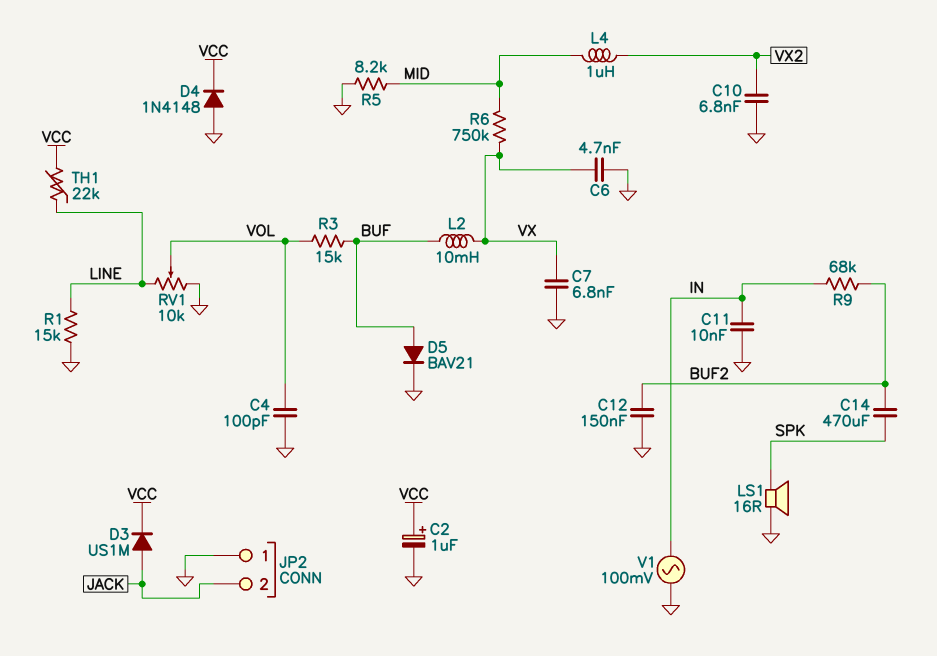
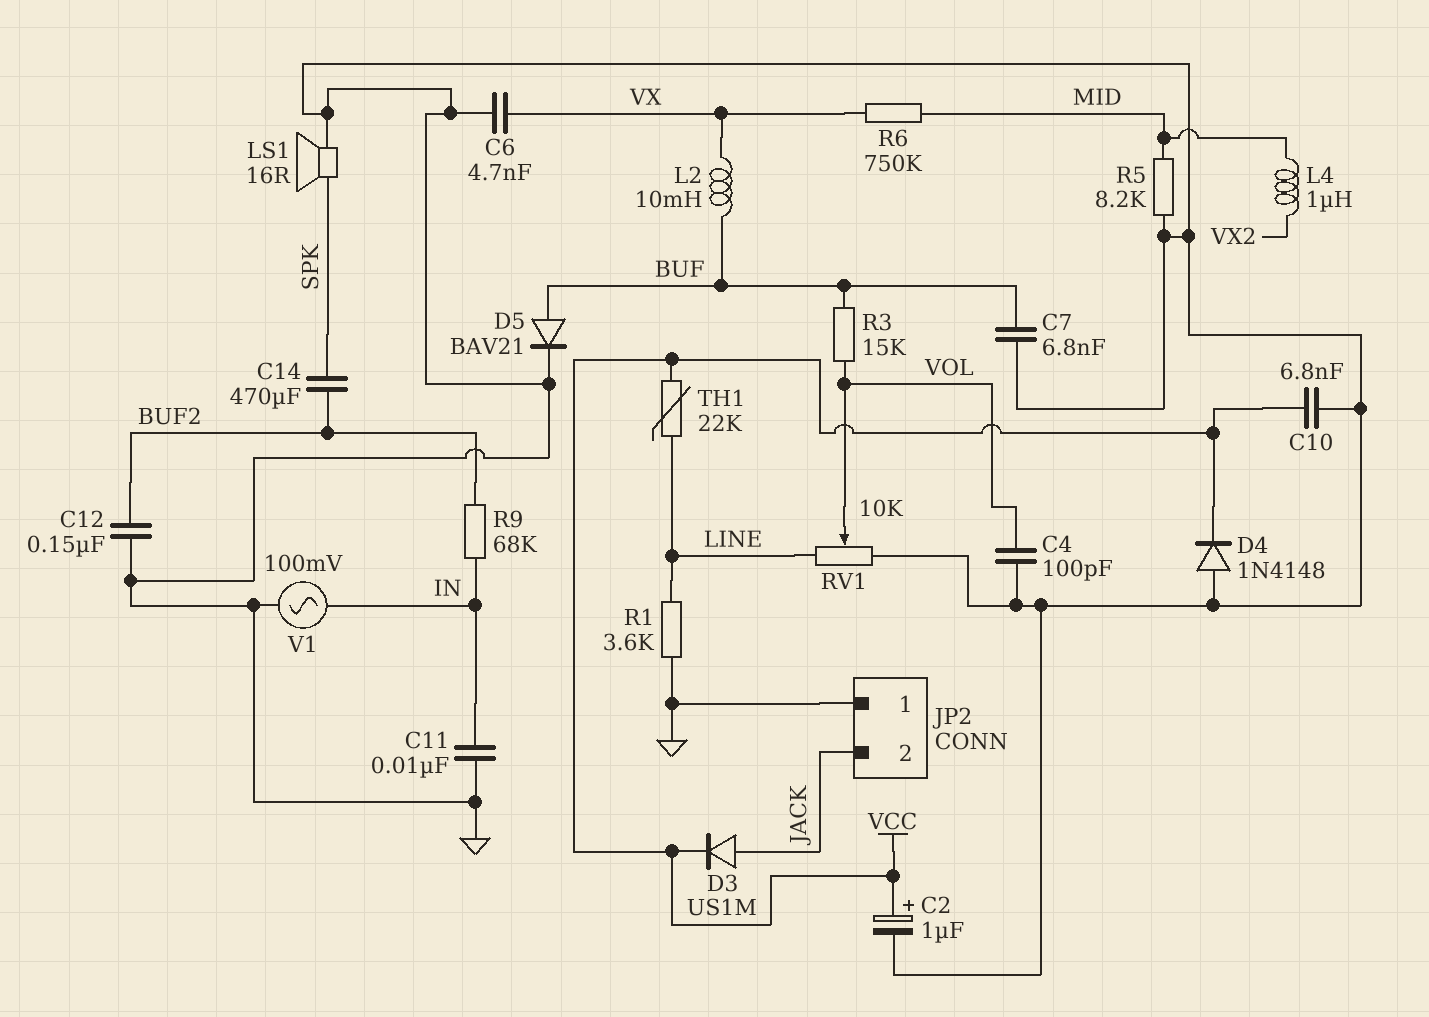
C7: 6.8nF (GND, VX) -> 6.8nF (BUF, GND)
C10: 6.8nF (GND, VX2) -> 6.8nF (GND, VCC)
R1: 15k (GND, LINE) -> 3.6k (GND, LINE)

